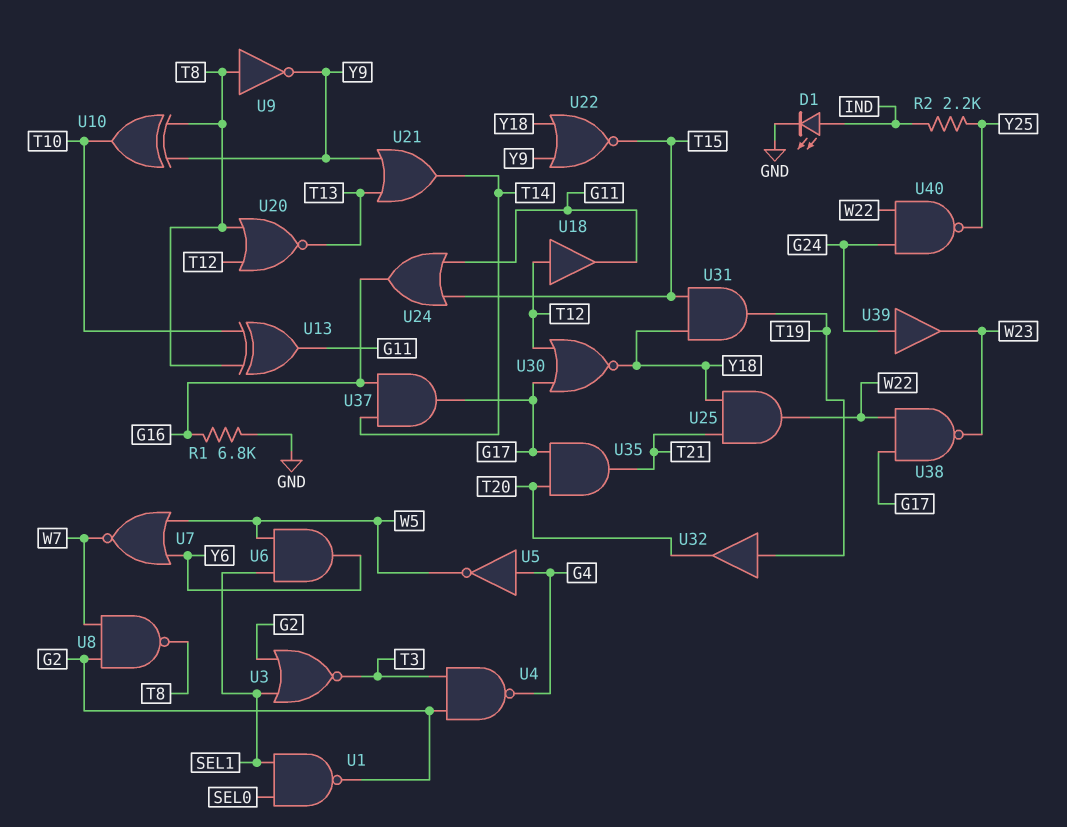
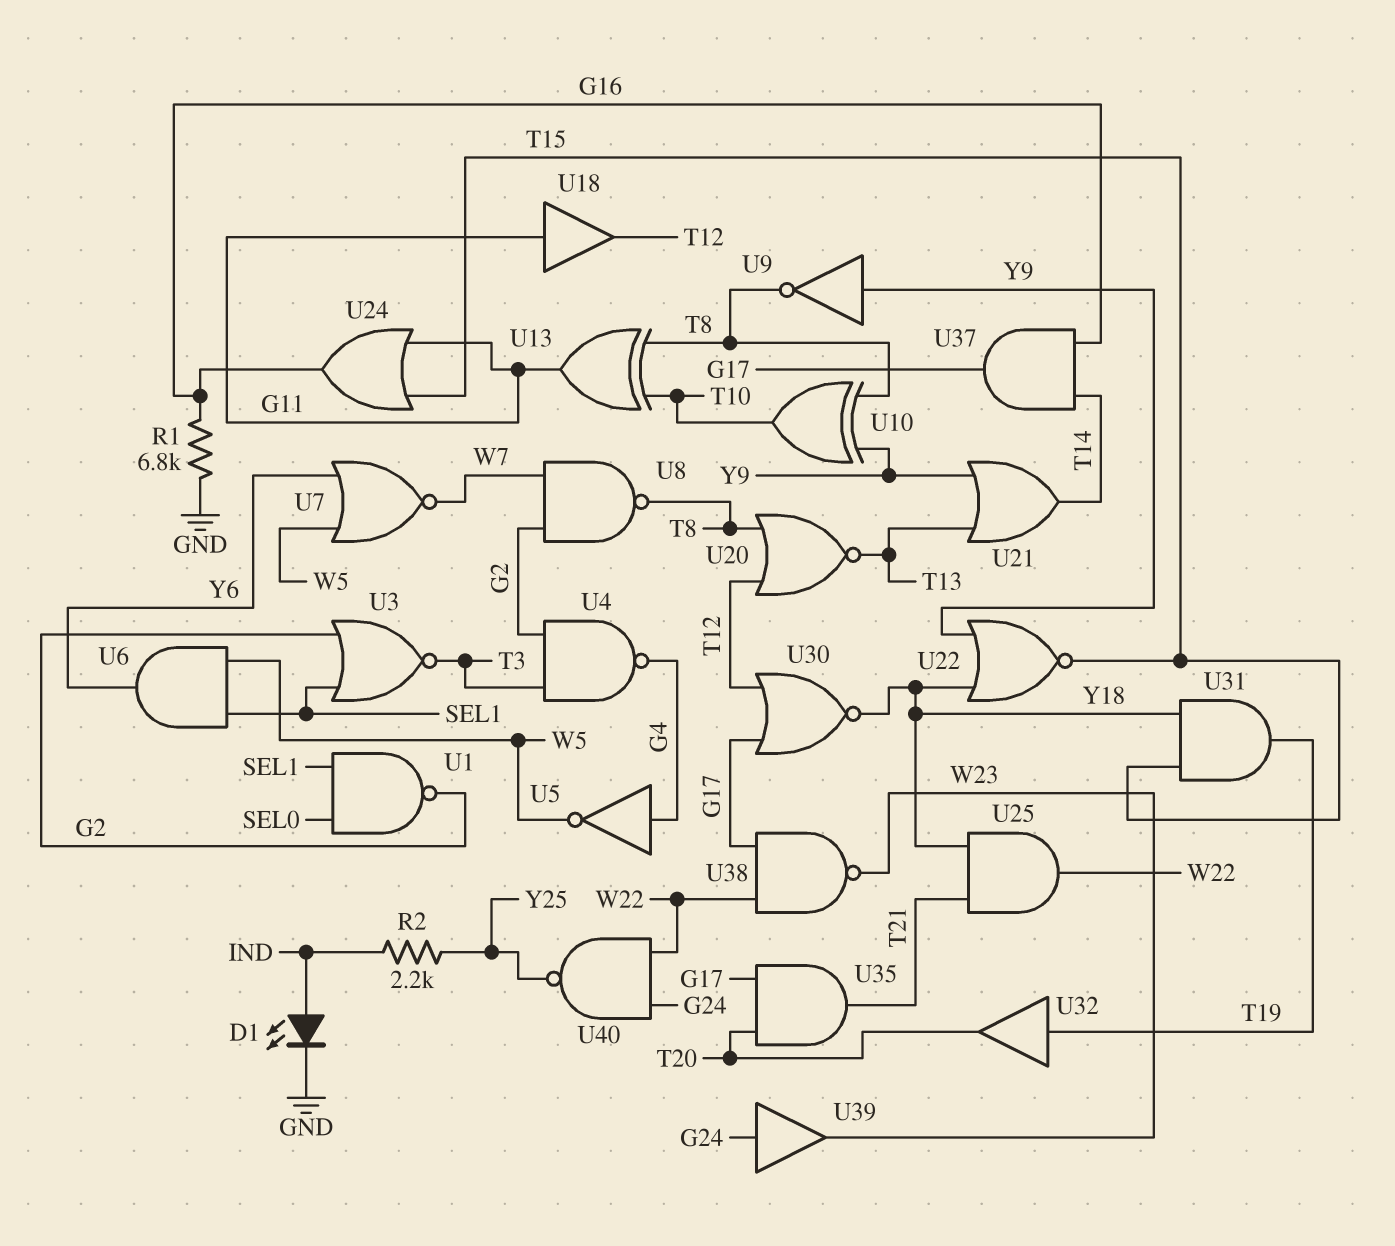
U9: NOT (in T8, out Y9) -> NOT (in Y9, out T8)
U18: buffer (in T12, out G11) -> buffer (in G11, out T12)

